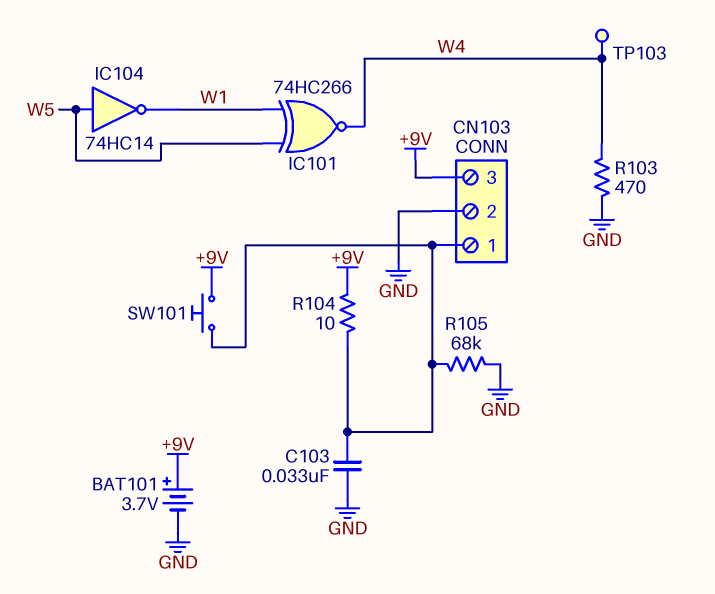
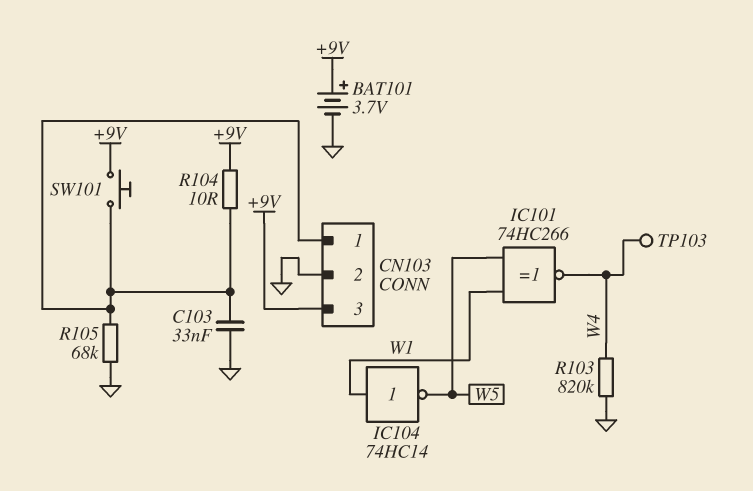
IC104: NOT 74HC14 (in W5, out W1) -> NOT 74HC14 (in W1, out W5)
R103: 470 (GND, W4) -> 820k (GND, W4)

